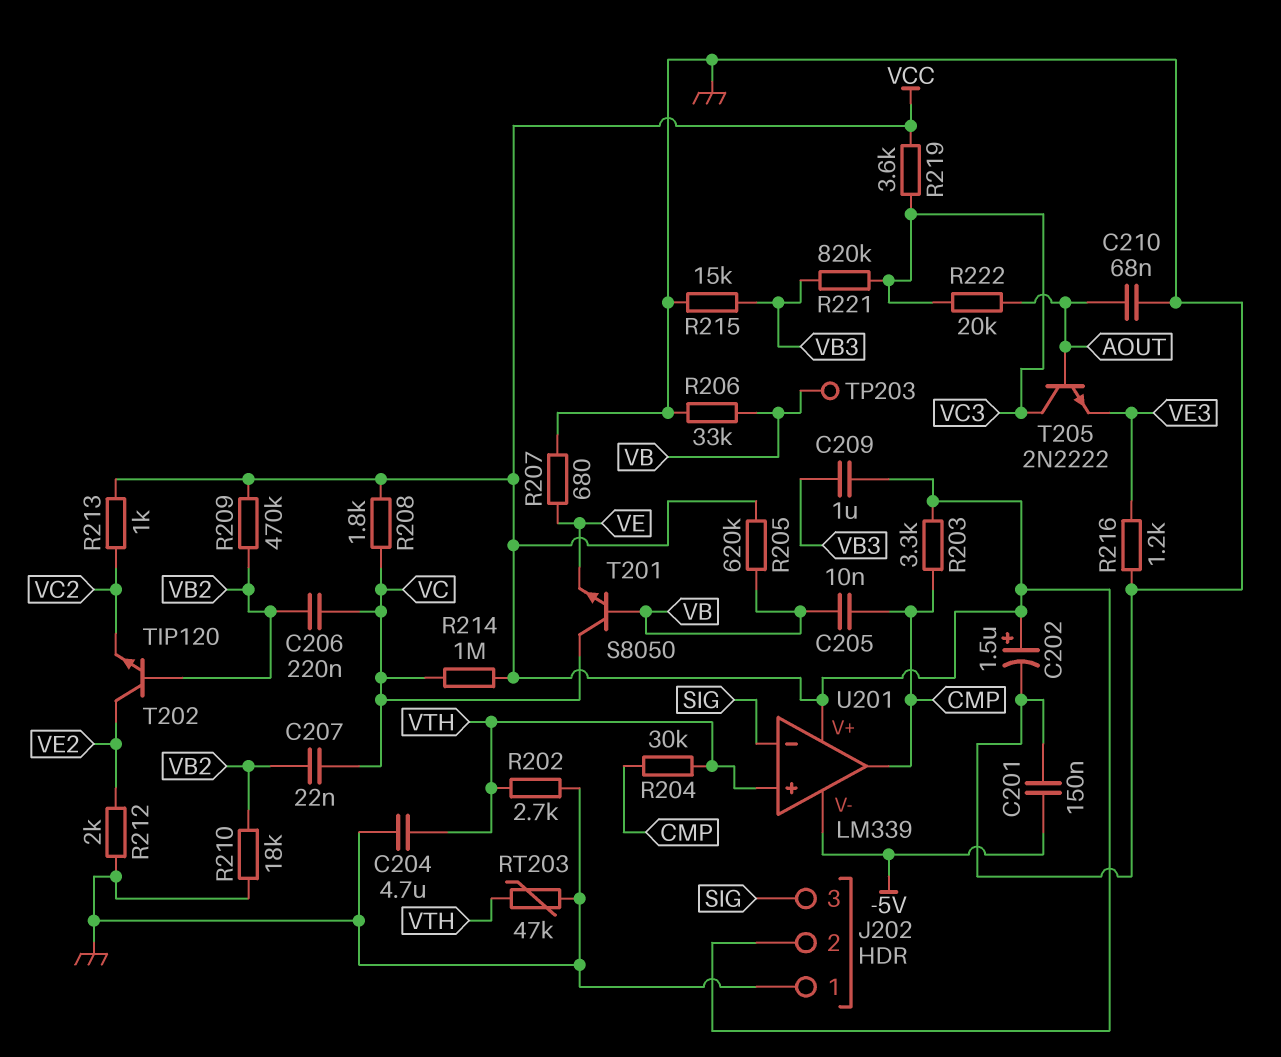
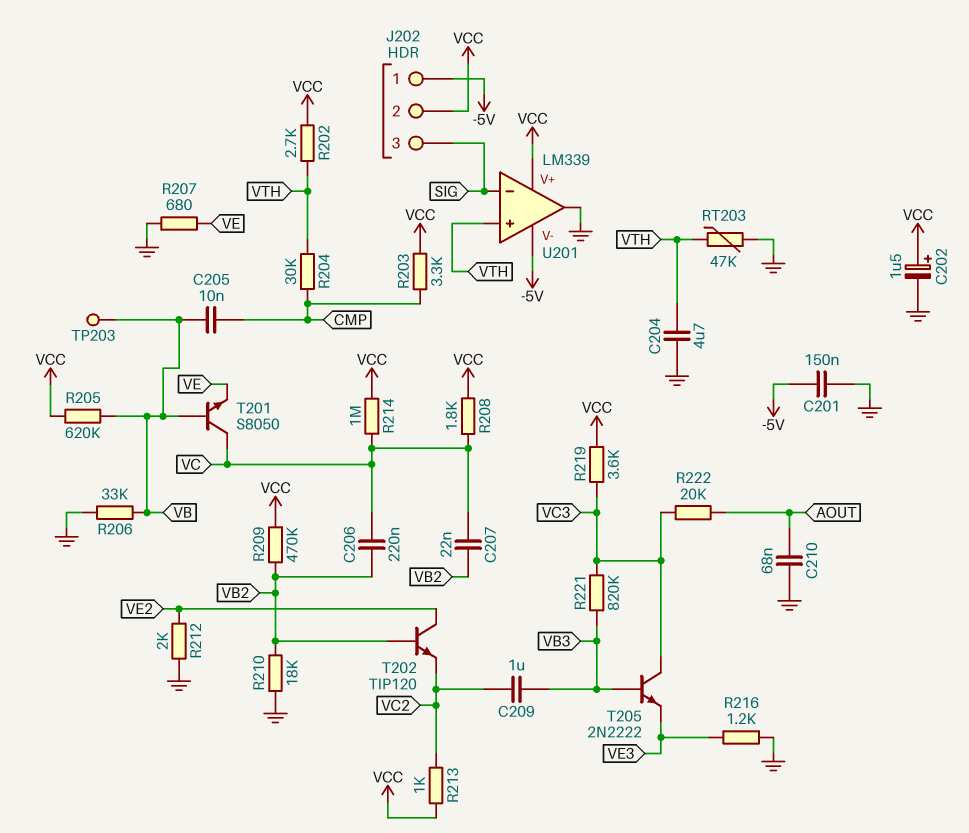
C209: 1uF (VB3, VCC) -> 1uF (VB3, VC2)
J202 pin 1: GND -> -5V
R202: 2.7k (GND, VTH) -> 2.7k (VCC, VTH)
R215: 15k (GND, VB3) -> none
T205: NPN 2N2222 (B AOUT, C VC3, E VE3) -> NPN 2N2222 (B VB3, C VC3, E VE3)
U201 pin out: CMP -> GND

